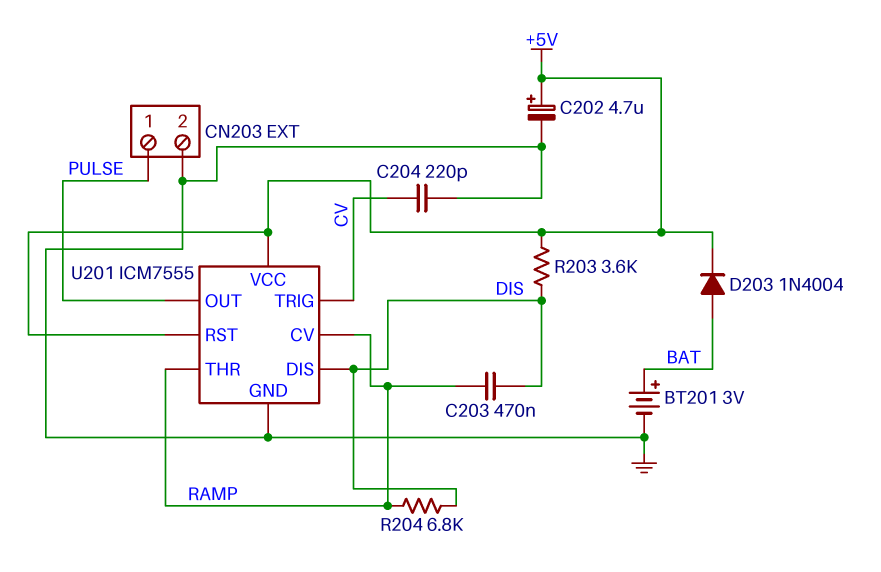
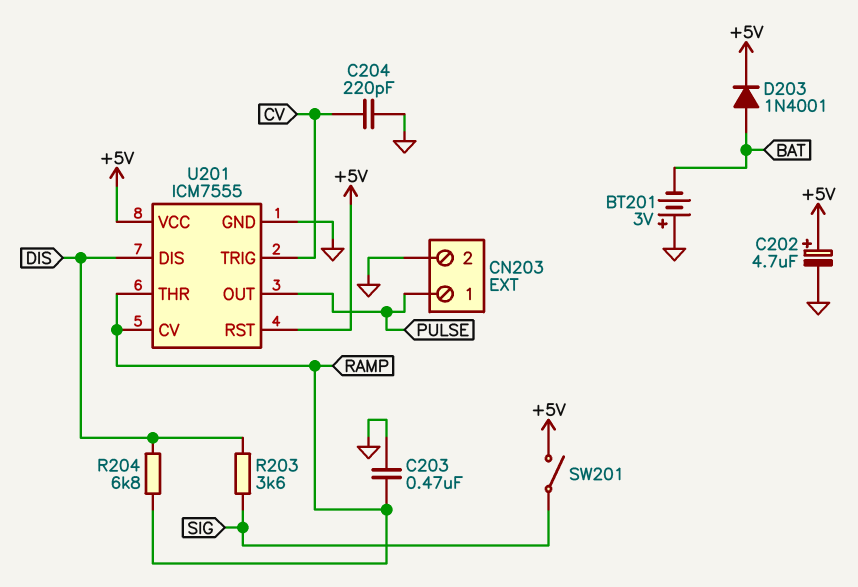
BT201: 3V (plus BAT, minus GND) -> 3V (plus GND, minus BAT)
C203: 470nF (DIS, RAMP) -> 470nF (GND, RAMP)
D203: diode 1N4004 (A BAT, K +5V) -> diode 1N4001 (A BAT, K +5V)
R203: 3.6k (+5V, DIS) -> 3.6k (DIS, SIG)
SW201: none -> switch (+5V, SIG)

